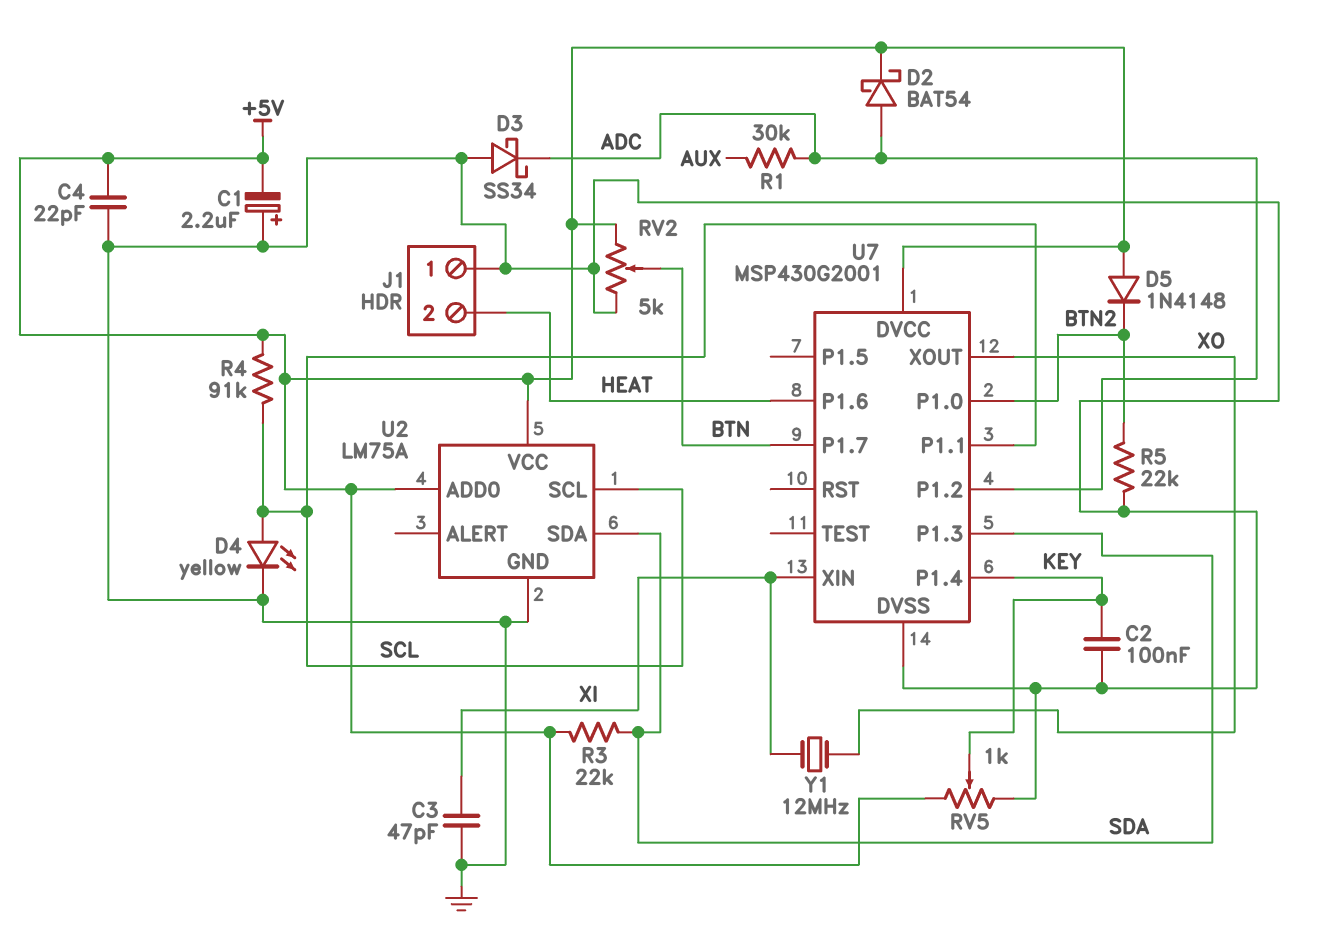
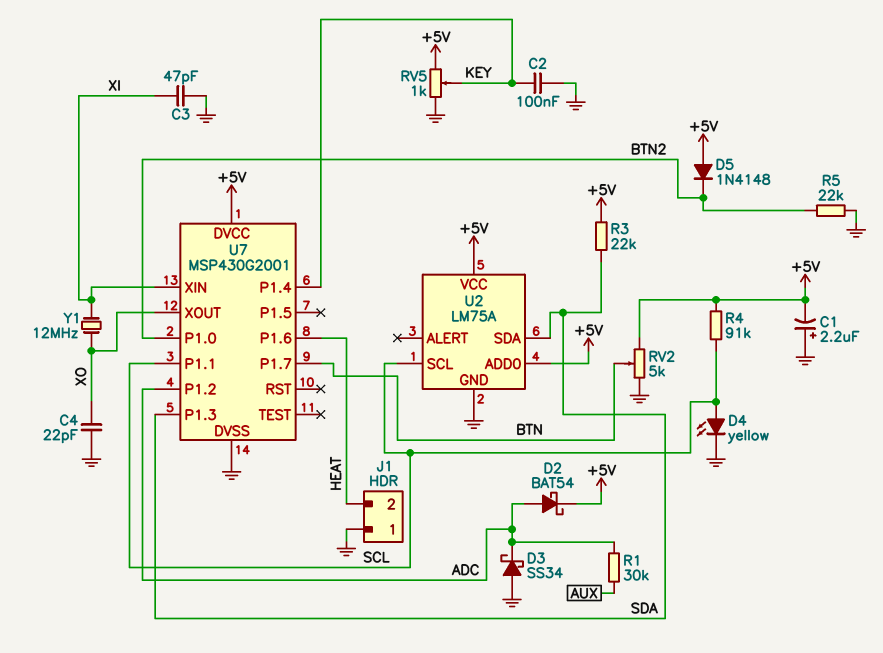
C4: 22pF (+5V, GND) -> 22pF (GND, XO)

